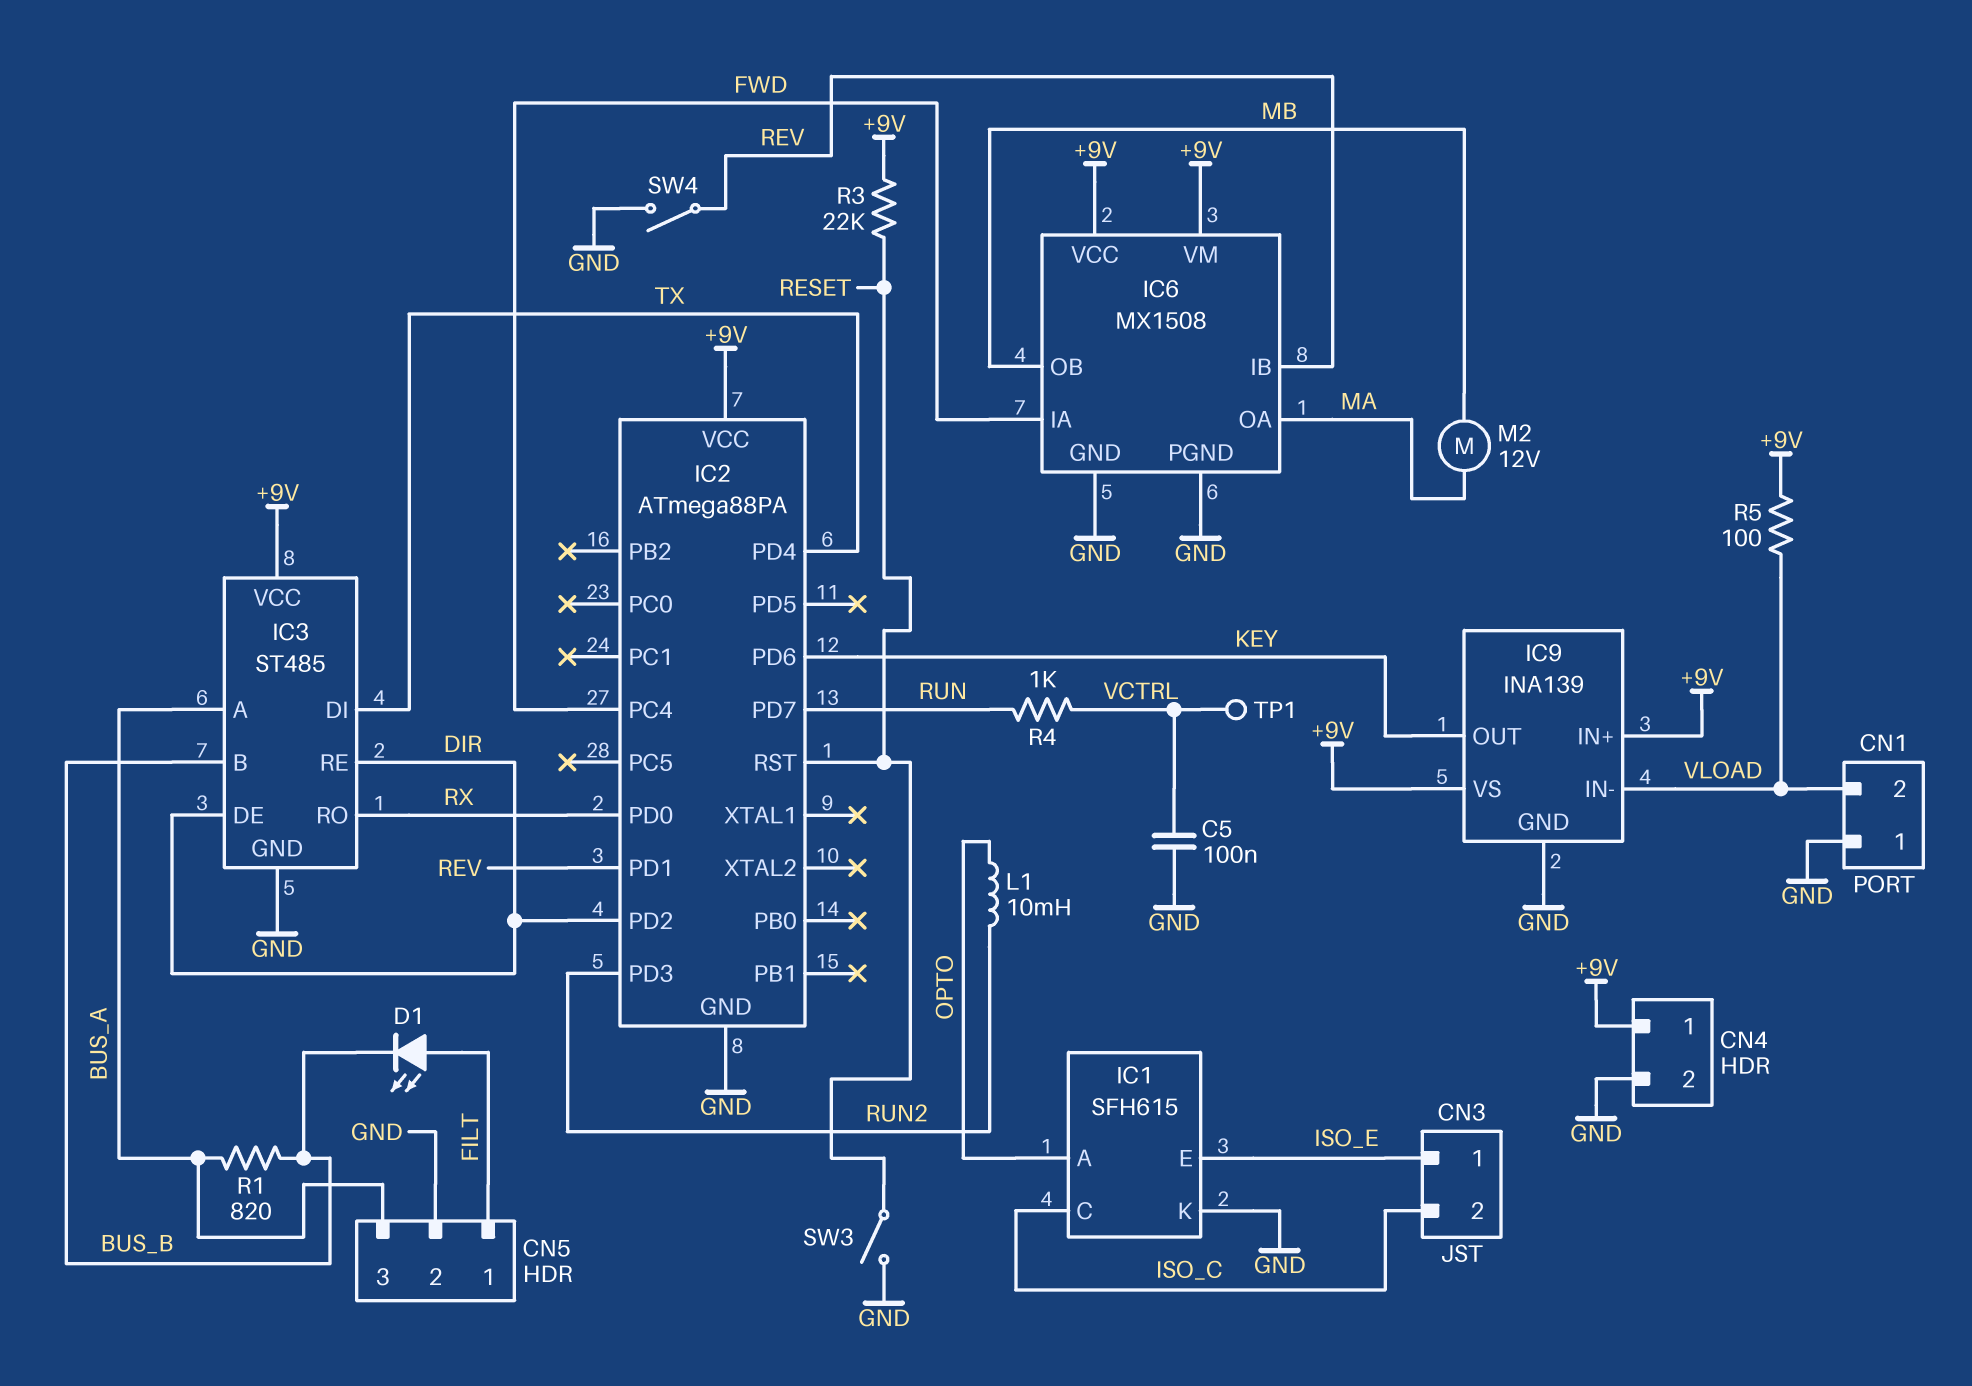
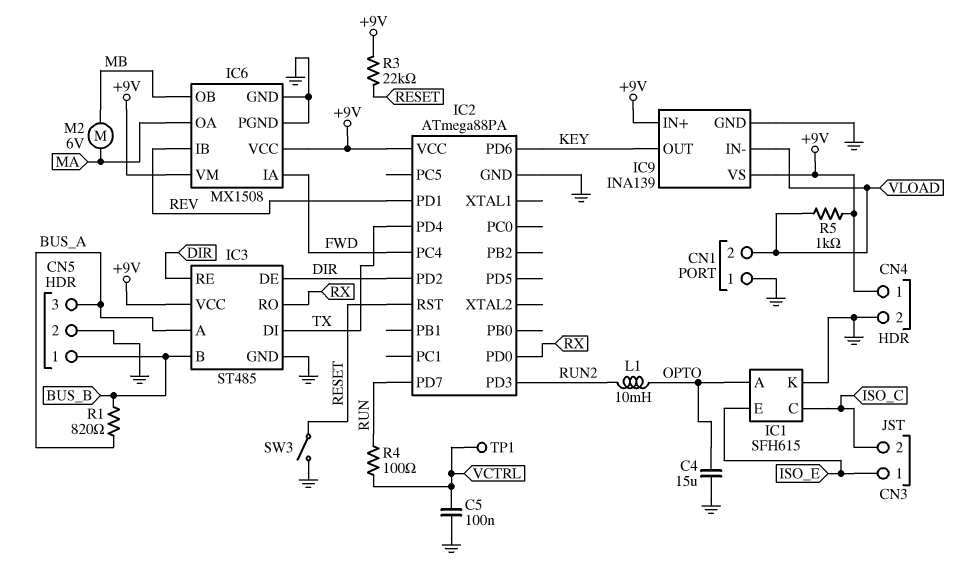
C4: none -> 15uF (GND, OPTO)
CN5 pin 1: FILT -> BUS_B
D1: LED (A FILT, K BUS_B) -> none
M2: motor 12V (MA, MB) -> motor 6V (MA, MB)
R4: 1k (RUN, VCTRL) -> 100 (RUN, VCTRL)
R5: 100 (+9V, VLOAD) -> 1k (+9V, VLOAD)
SW4: switch (GND, REV) -> none

